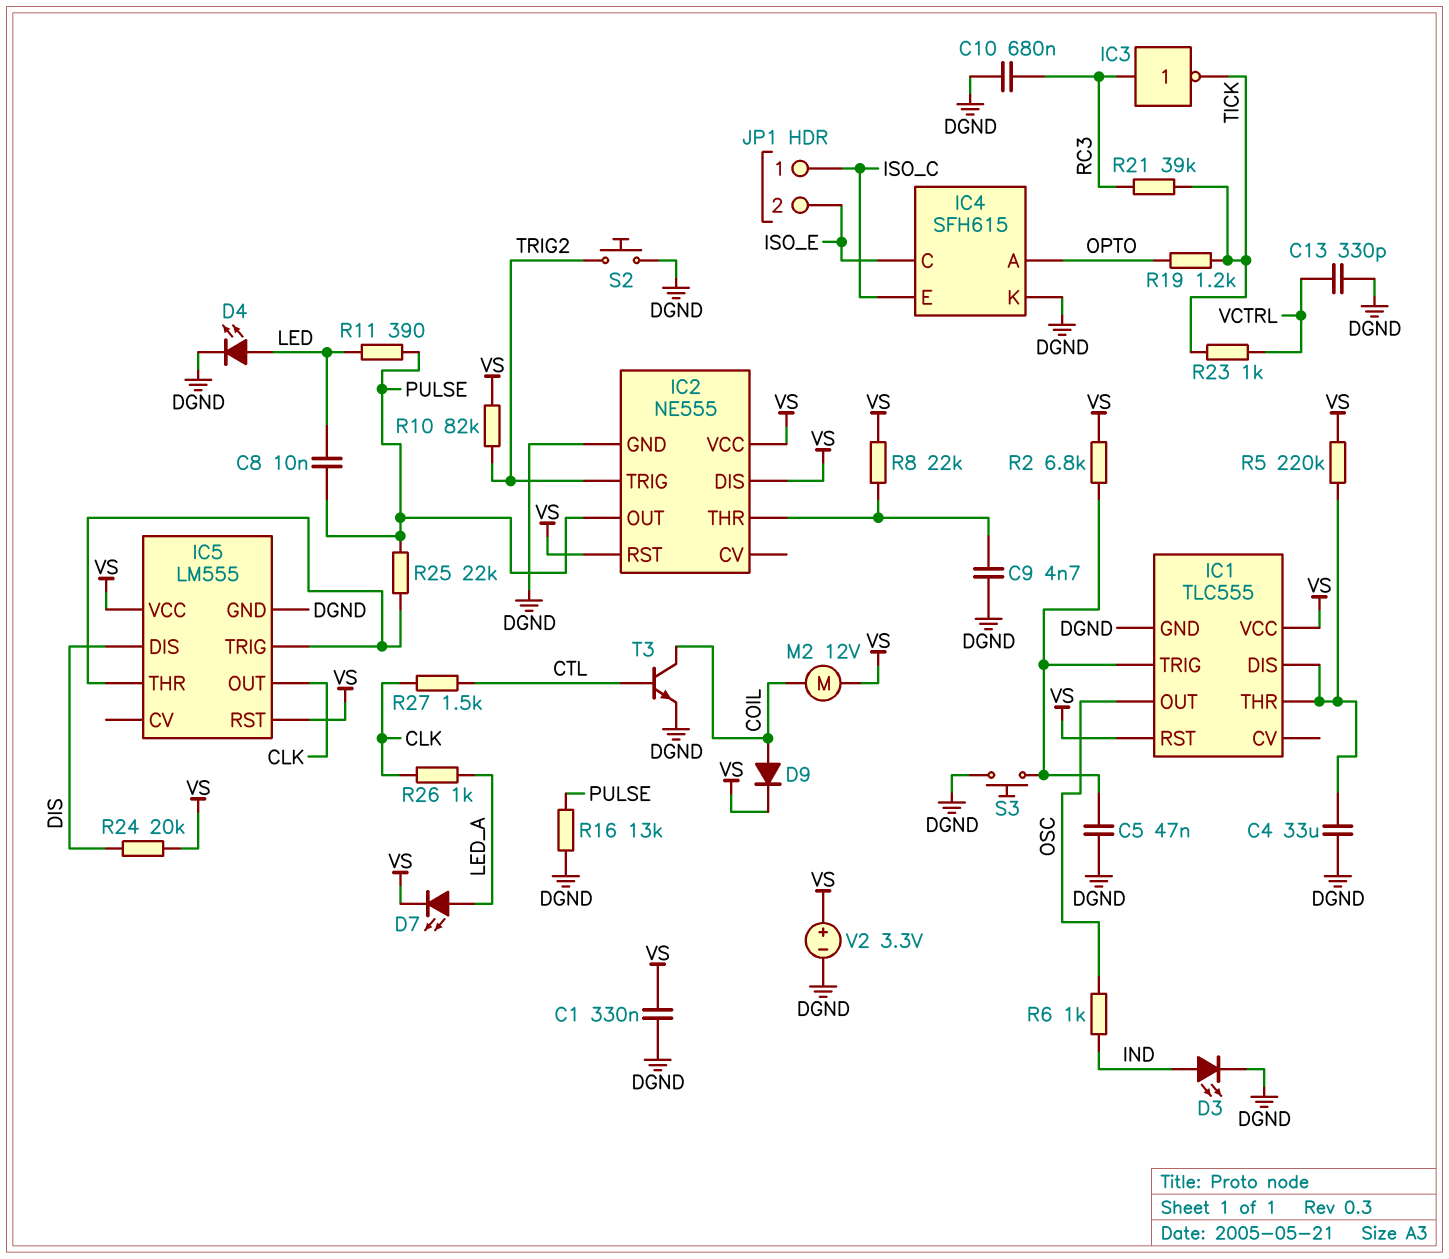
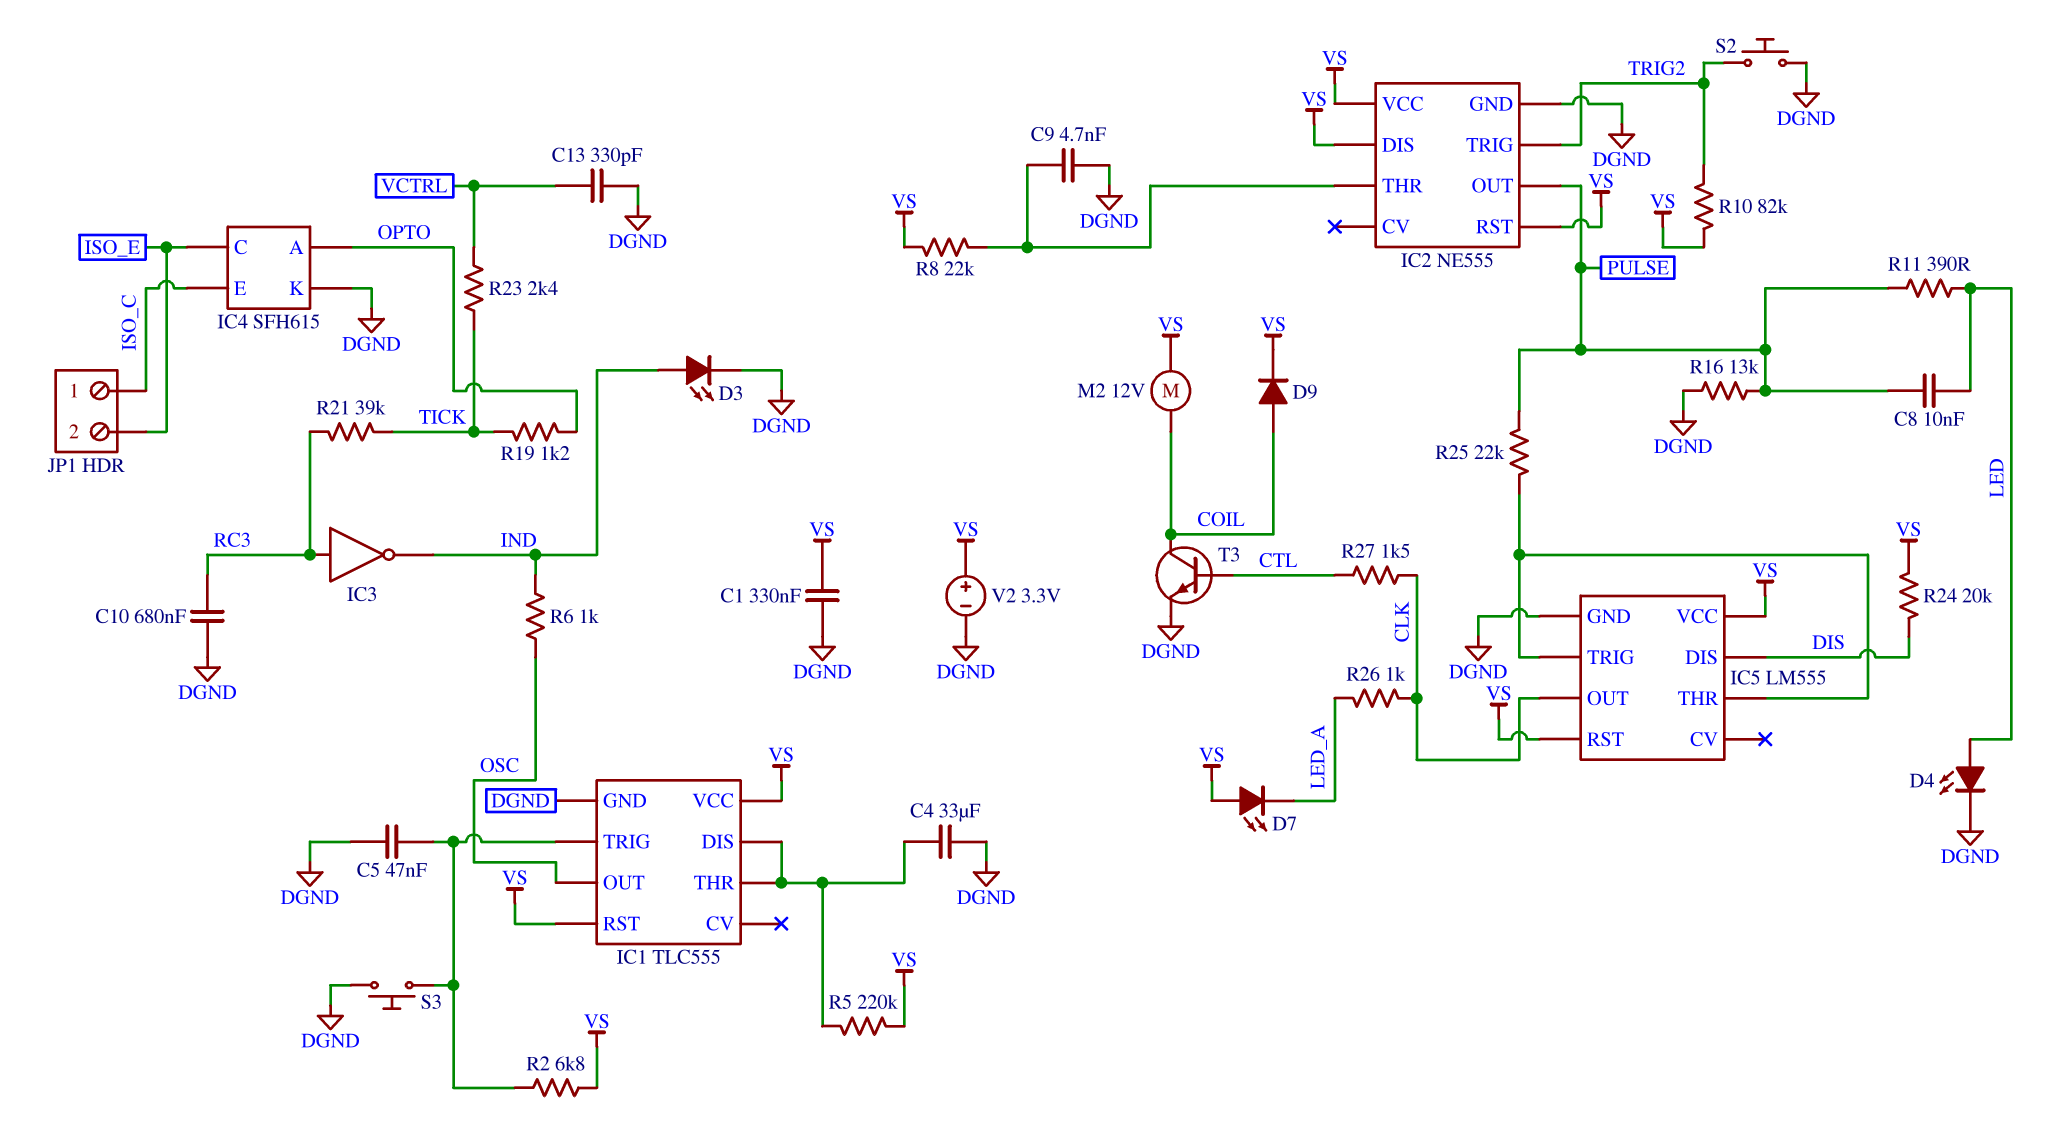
D7: LED (A LED_A, K VS) -> LED (A VS, K LED_A)
IC3: NOT (in RC3, out TICK) -> NOT (in RC3, out IND)
R23: 1k (TICK, VCTRL) -> 2.4k (TICK, VCTRL)

